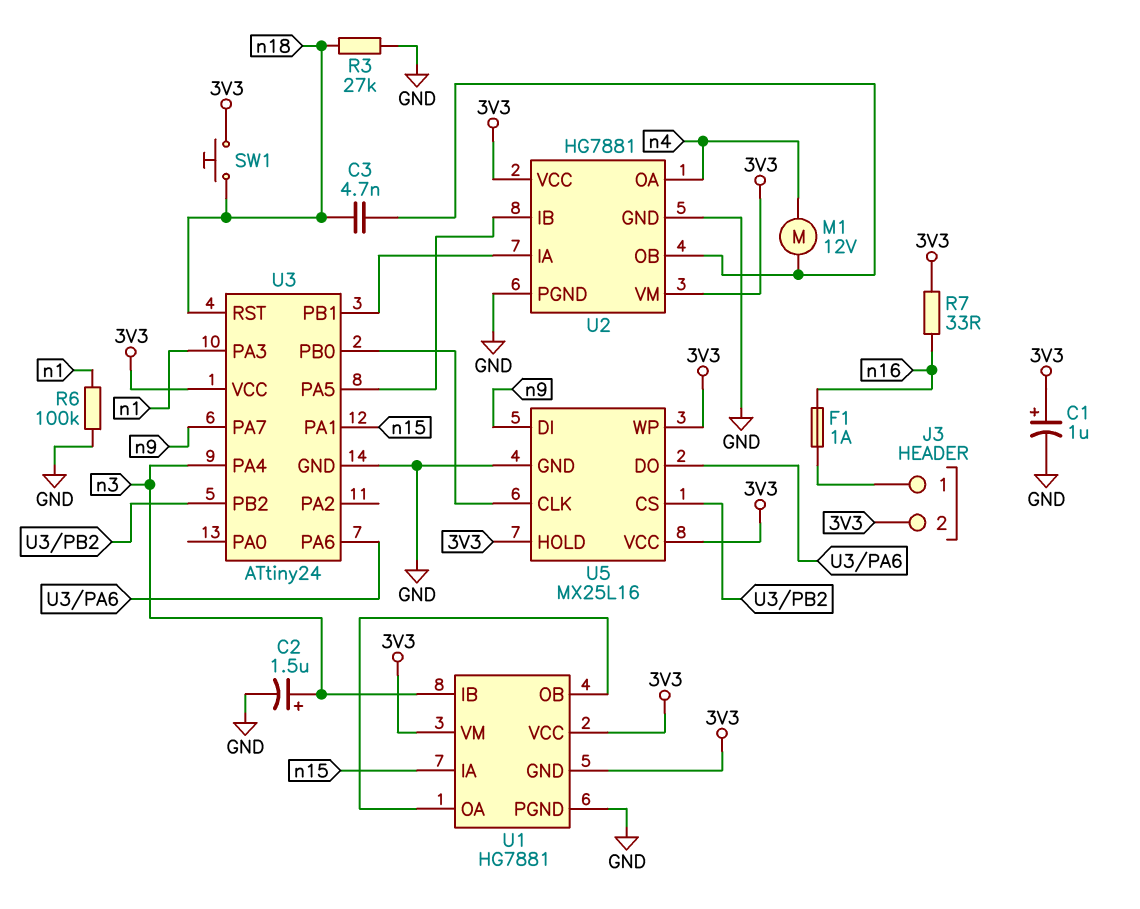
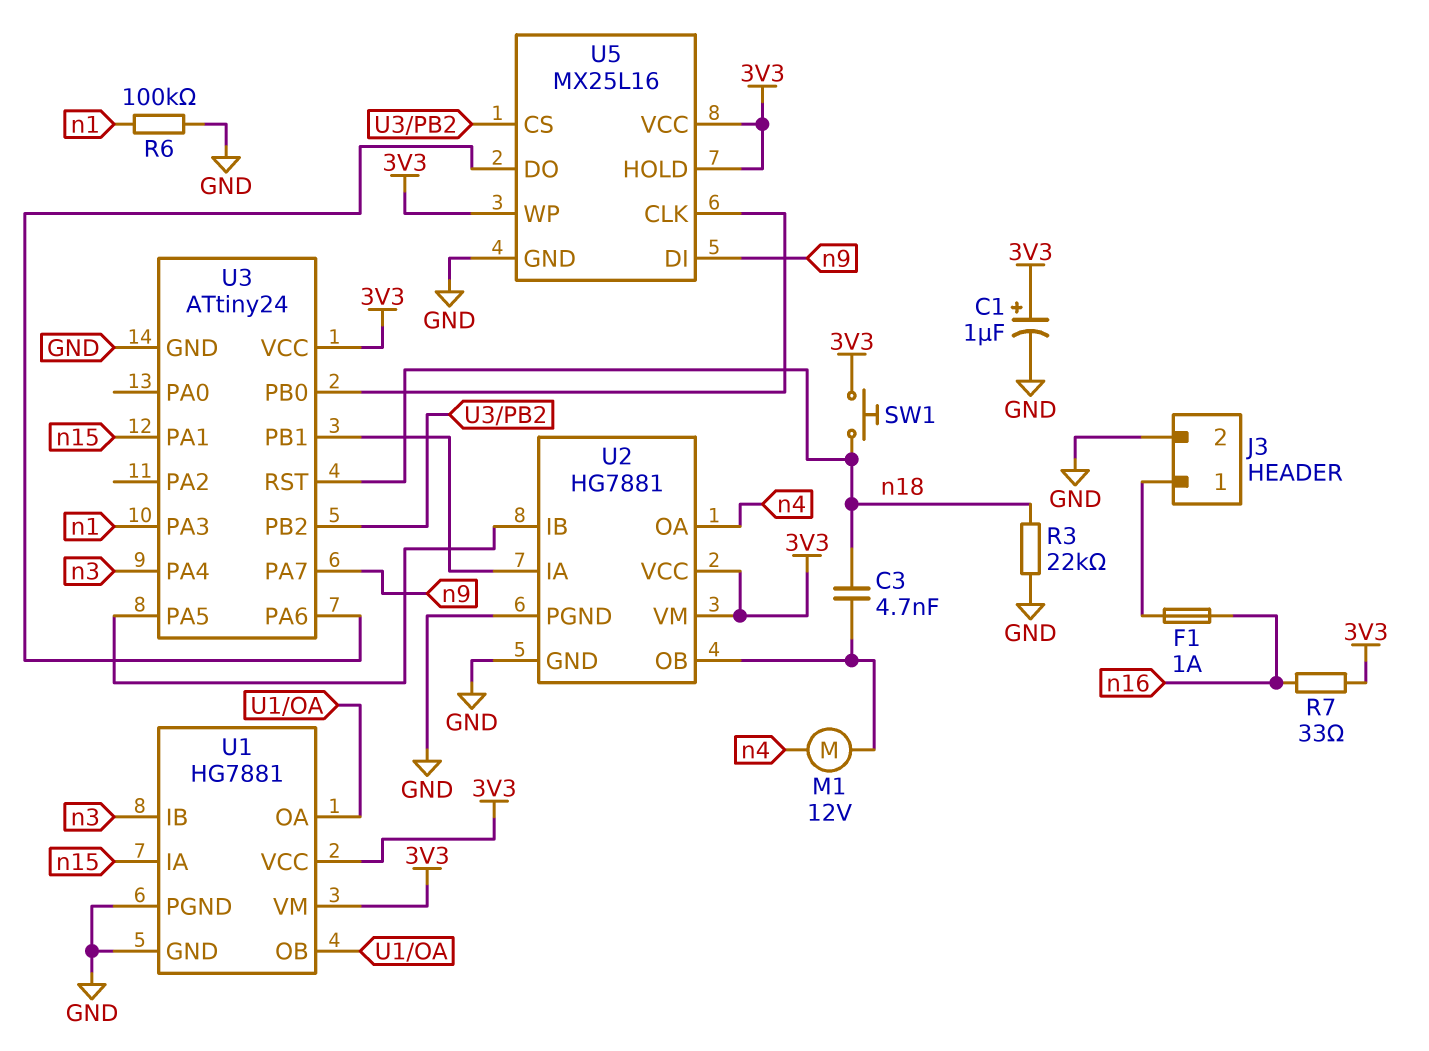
C2: 1.5uF (plus n3, minus GND) -> none
J3 pin 2: 3V3 -> GND
R3: 27k (GND, n18) -> 22k (GND, n18)
U1 pin GND: 3V3 -> GND

